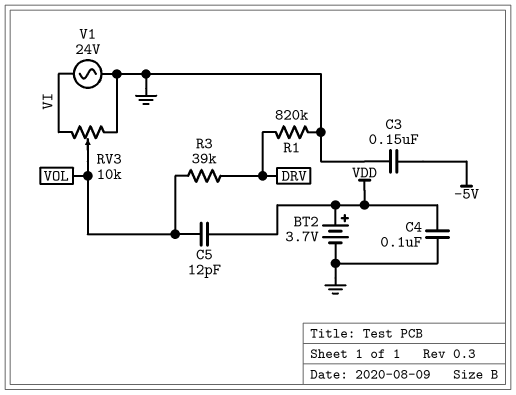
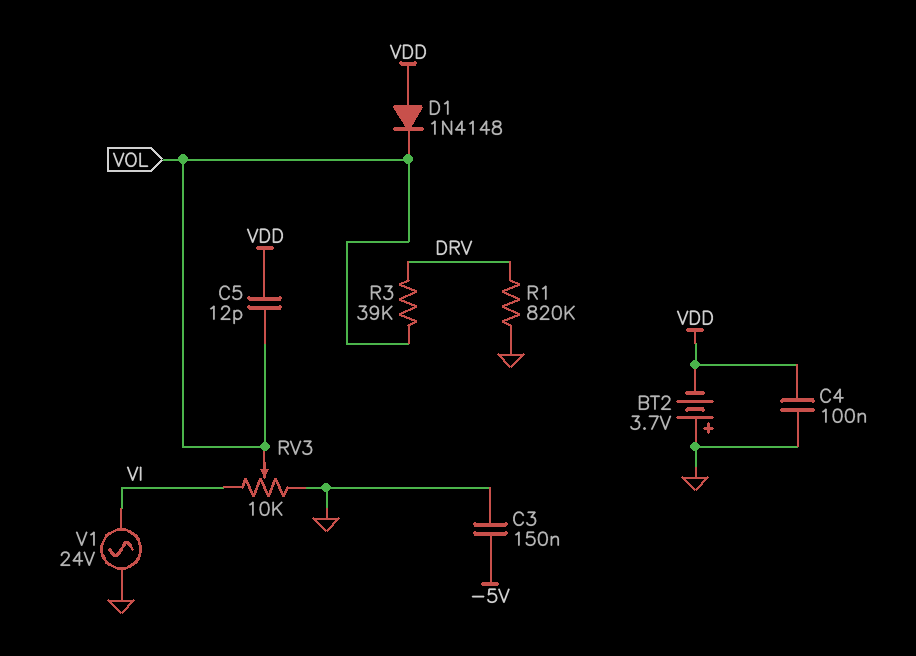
BT2: 3.7V (plus VDD, minus GND) -> 3.7V (plus GND, minus VDD)
D1: none -> diode 1N4148 (A VDD, K VOL)

